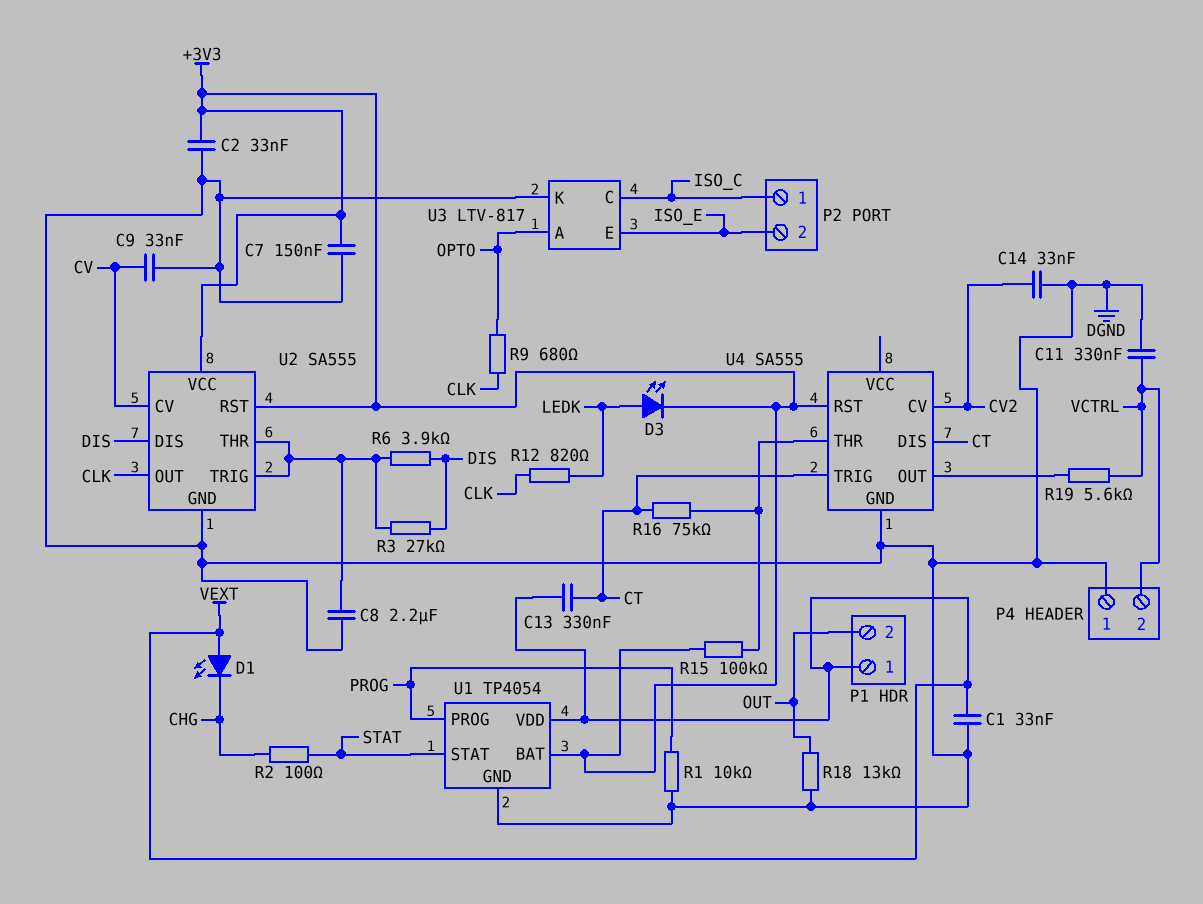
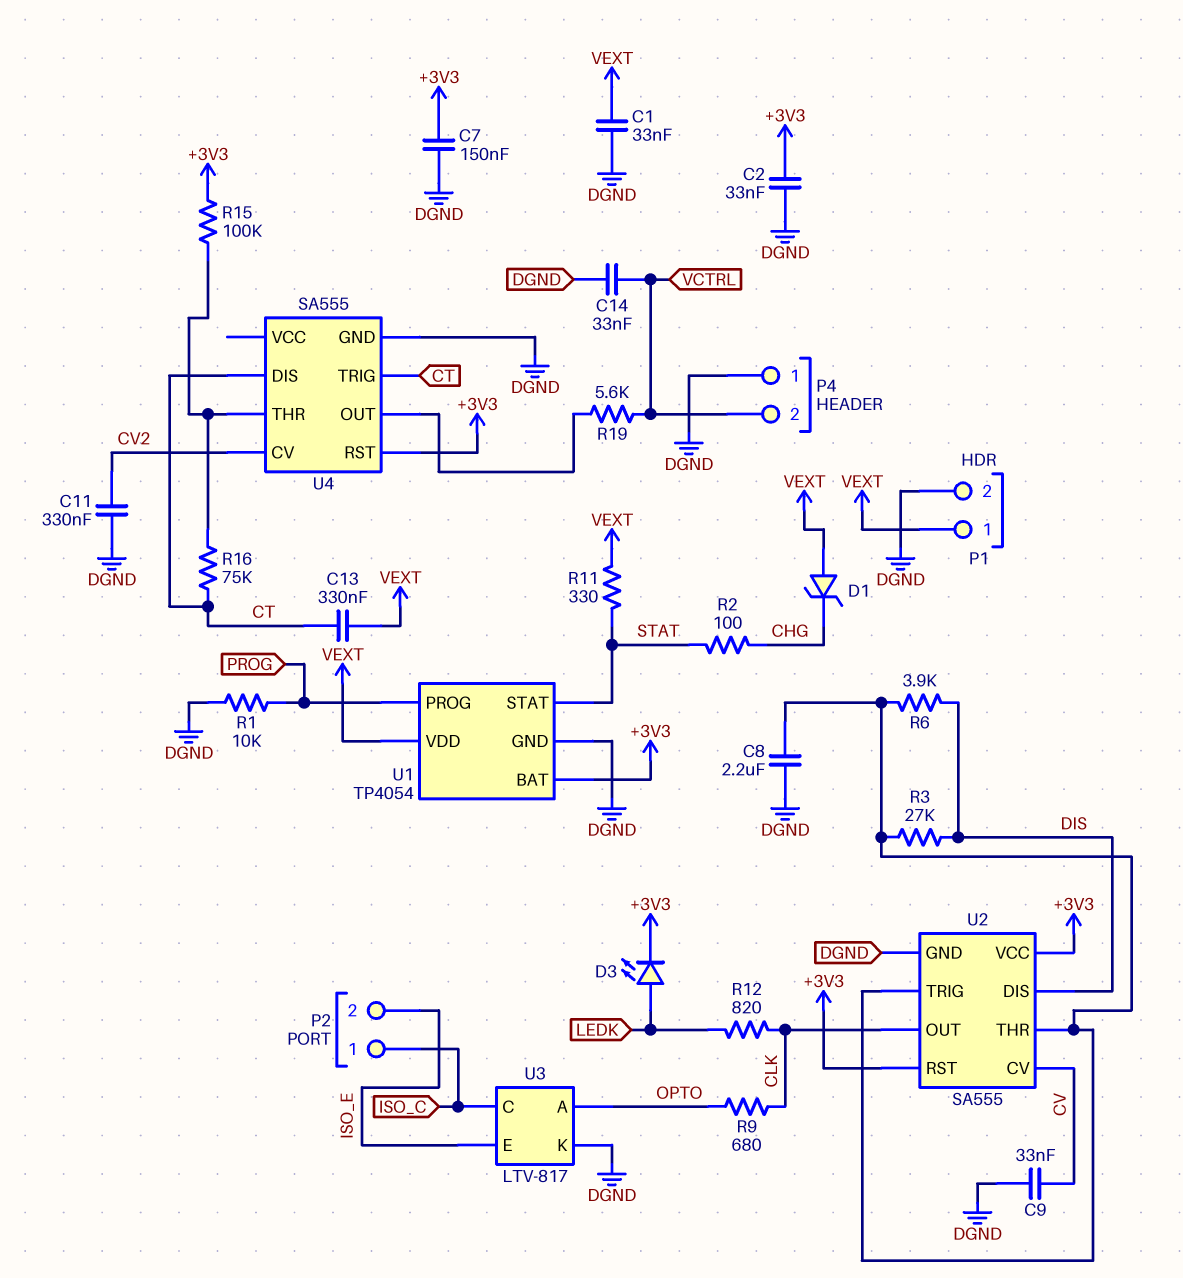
C11: 330nF (DGND, VCTRL) -> 330nF (CV2, DGND)
C14: 33nF (CV2, DGND) -> 33nF (DGND, VCTRL)
D1: LED (A VEXT, K CHG) -> zener (A VEXT, K CHG)
P1 pin 2: OUT -> DGND
R11: none -> 330 (STAT, VEXT)
R18: 13k (DGND, OUT) -> none

